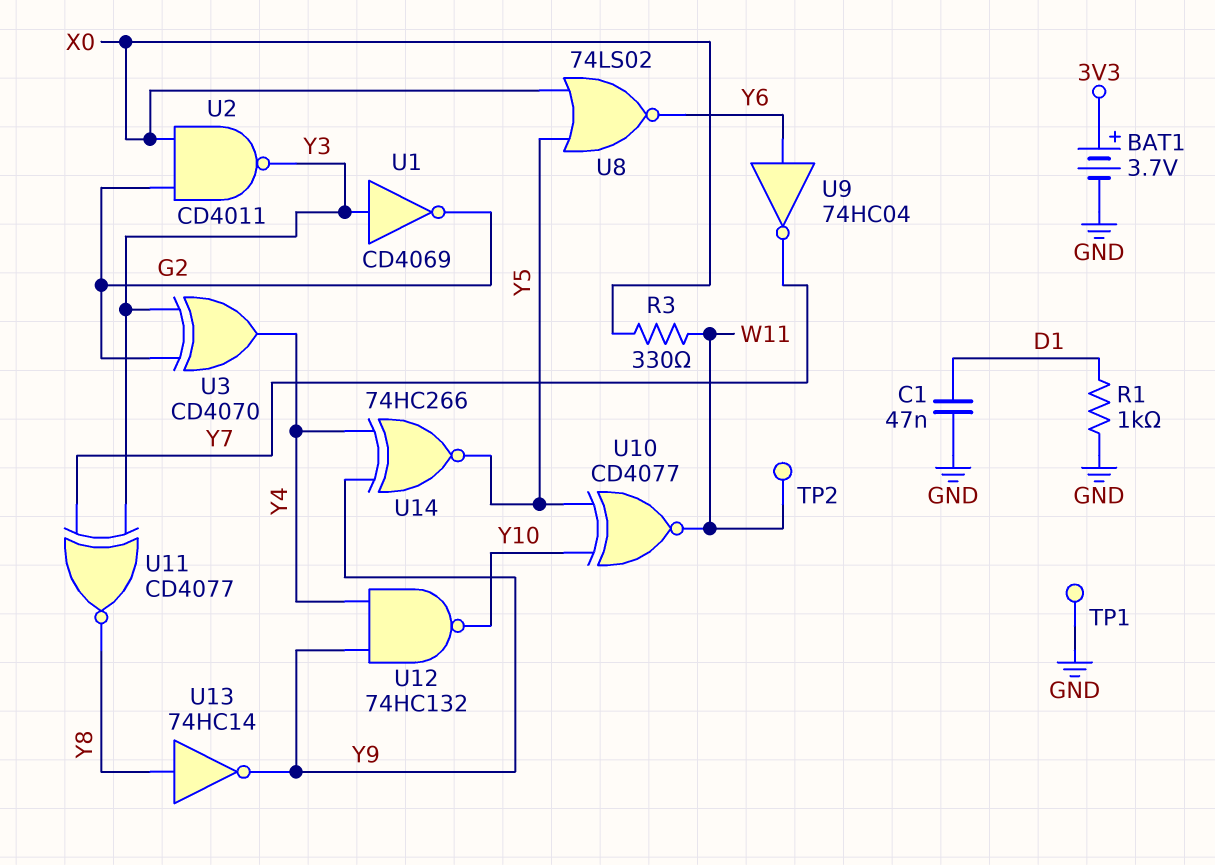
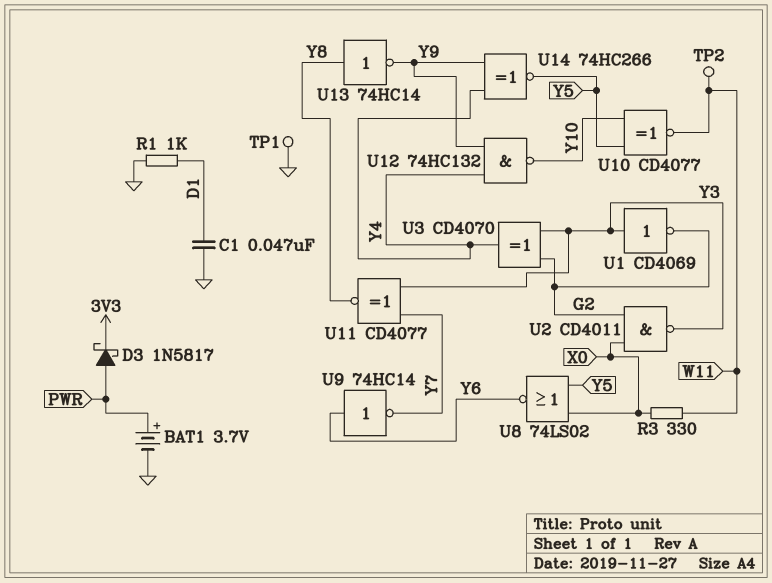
BAT1: 3.7V (plus 3V3, minus GND) -> 3.7V (plus PWR, minus GND)
D3: none -> schottky 1N5817 (A PWR, K 3V3)
U9: NOT 74HC04 (in Y6, out Y7) -> NOT 74HC14 (in Y6, out Y7)

